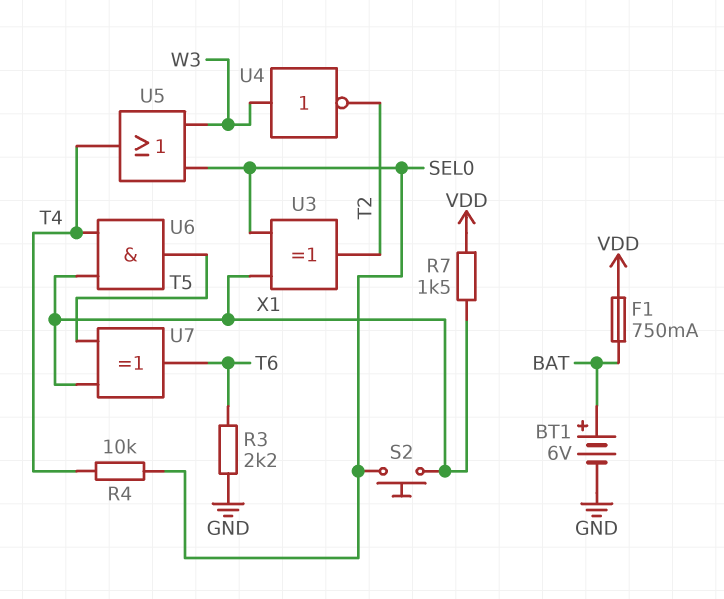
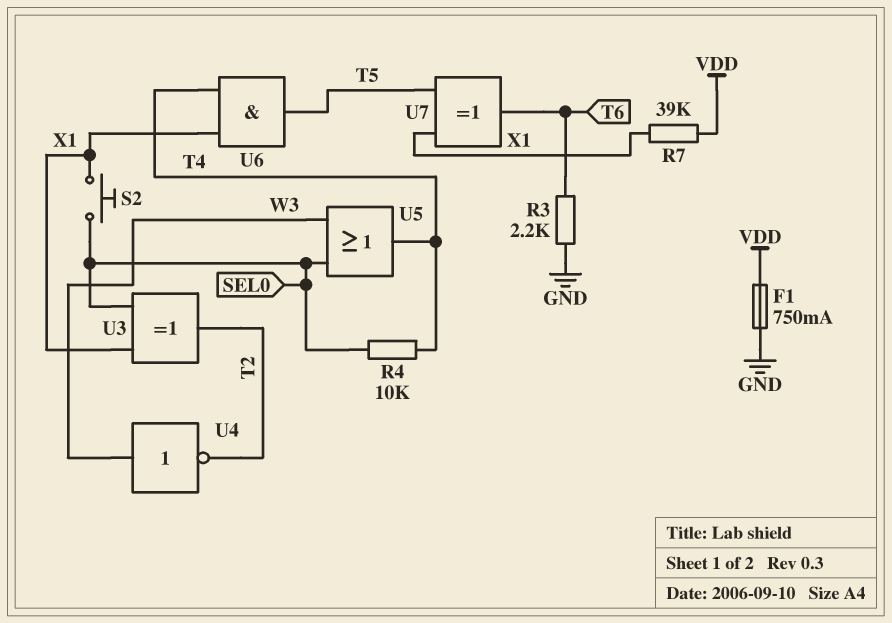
BT1: 6V (plus BAT, minus GND) -> none
F1: 750mA (BAT, VDD) -> 750mA (GND, VDD)
R7: 1.5k (VDD, X1) -> 39k (VDD, X1)

